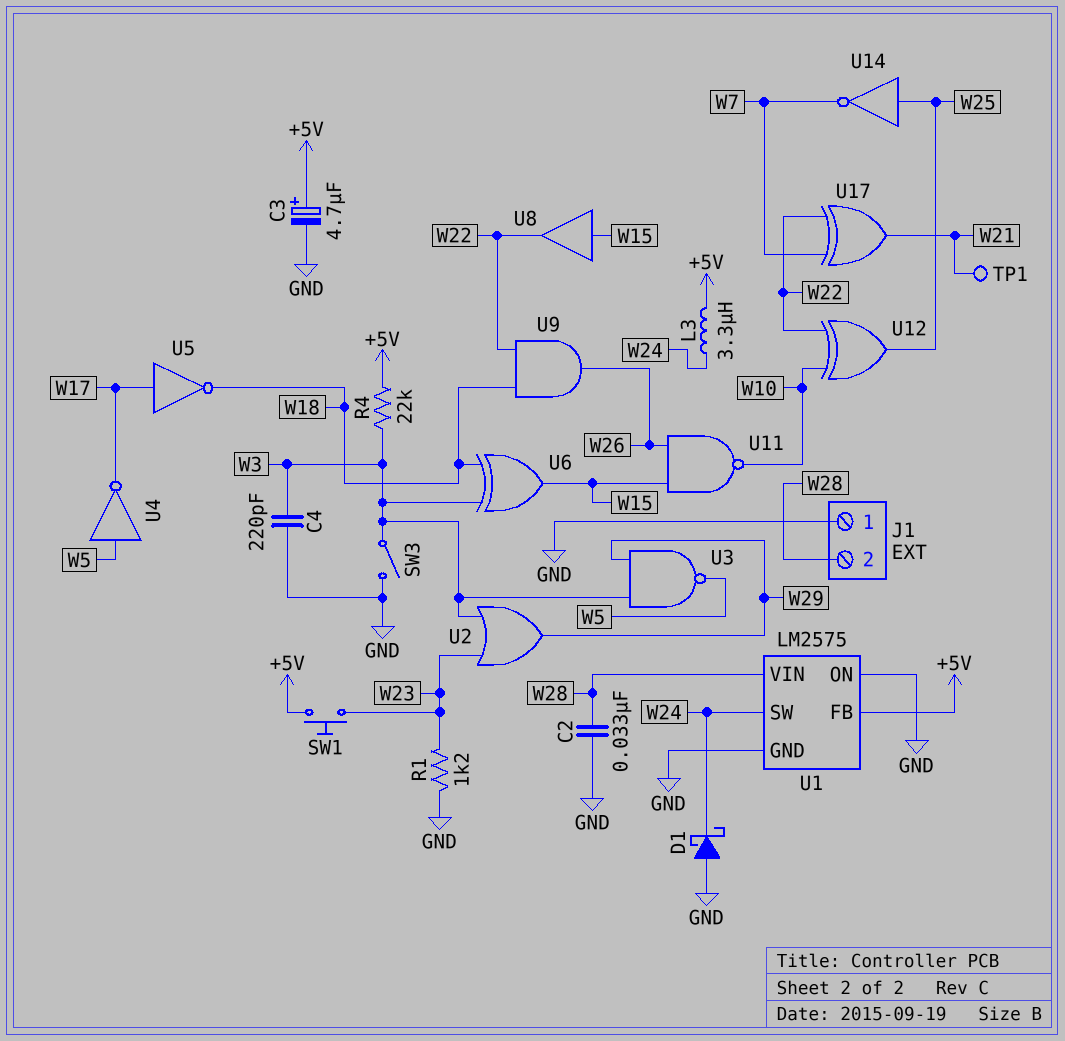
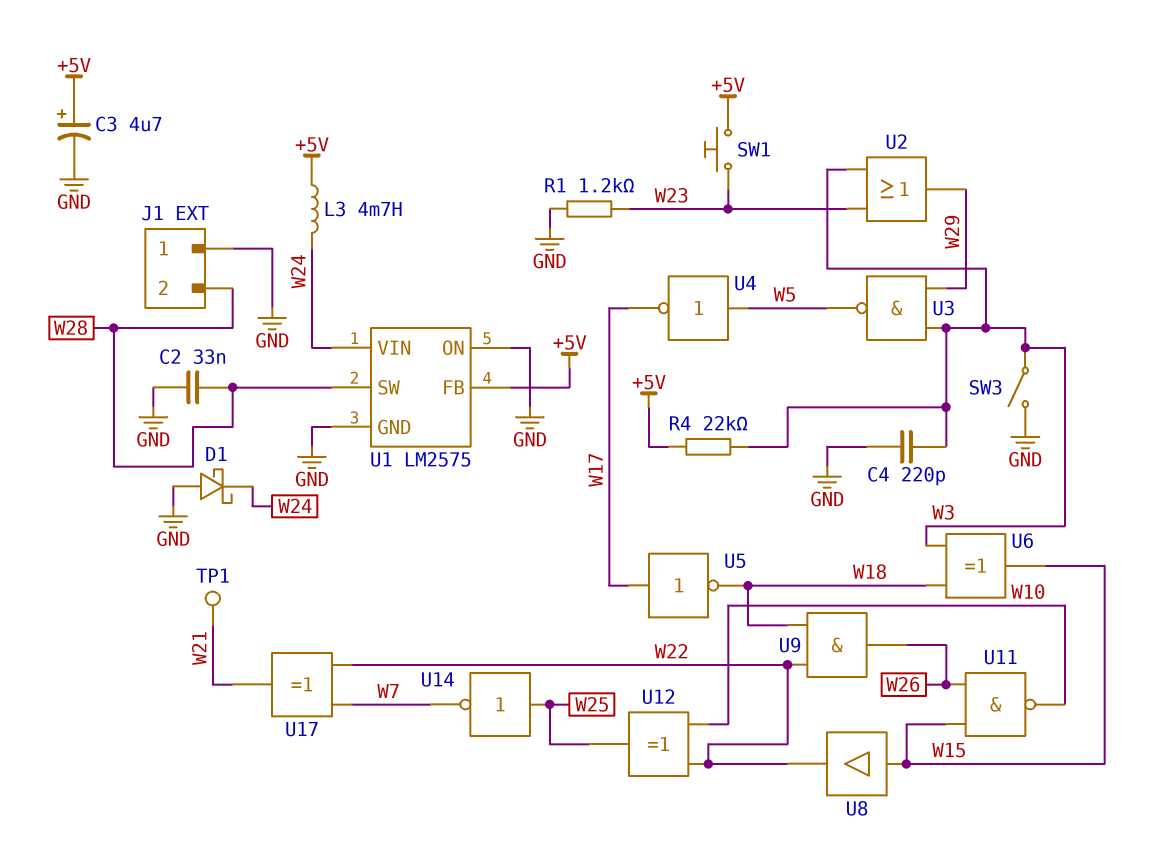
L3: 3.3uH (+5V, W24) -> 4.7mH (+5V, W24)
U1 pin SW: W24 -> W28
U1 pin VIN: W28 -> W24

